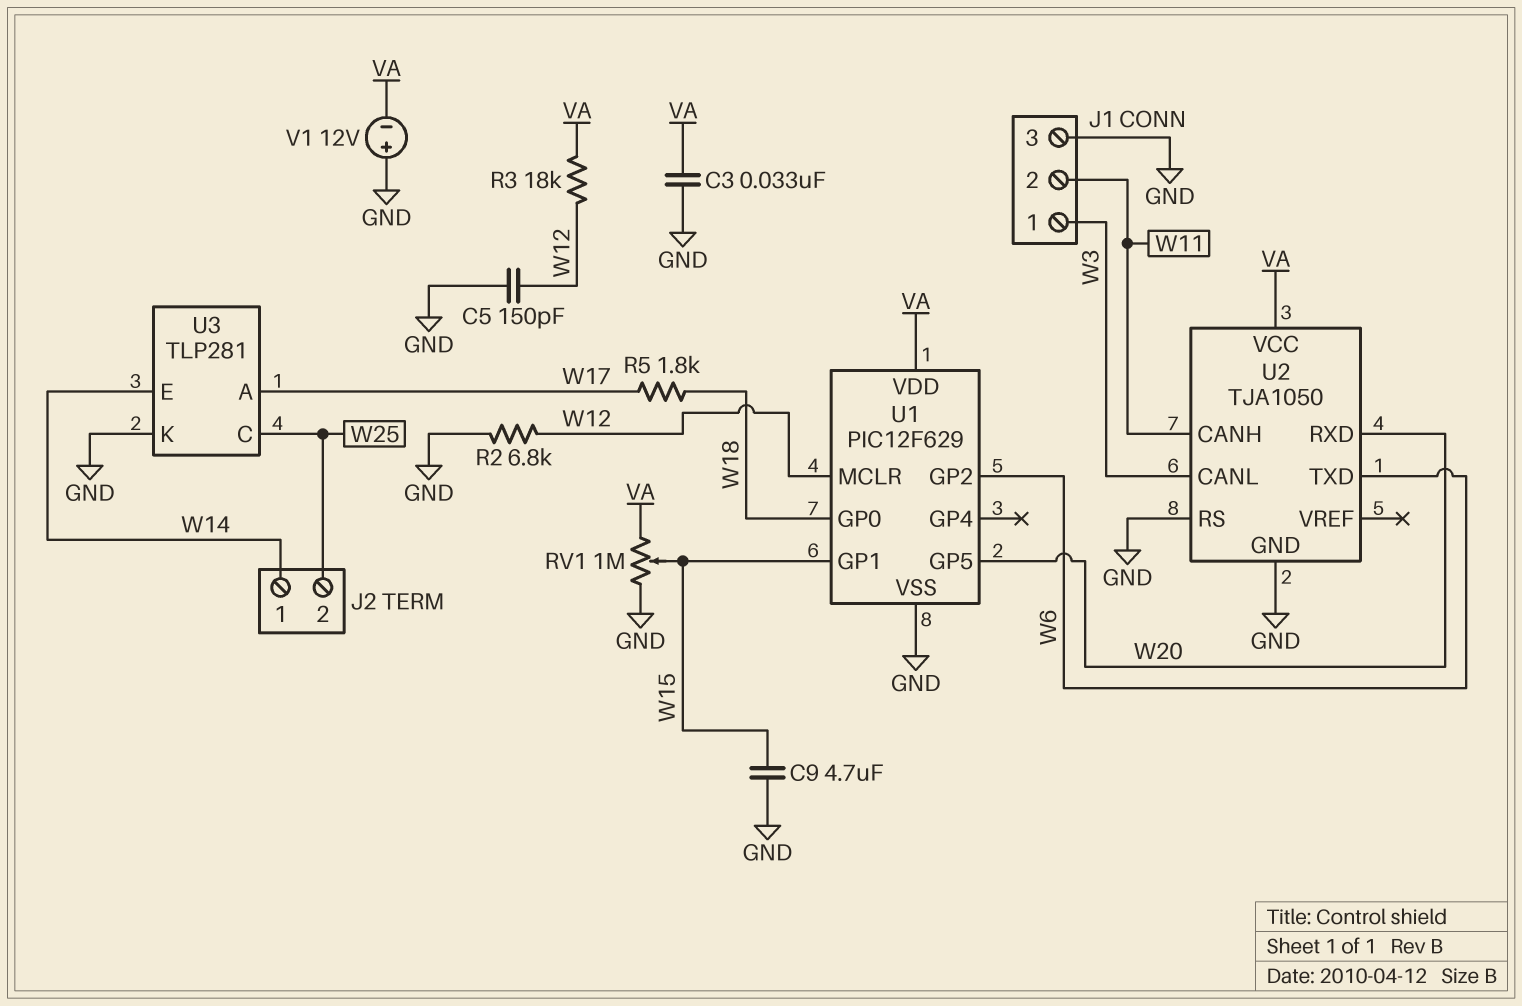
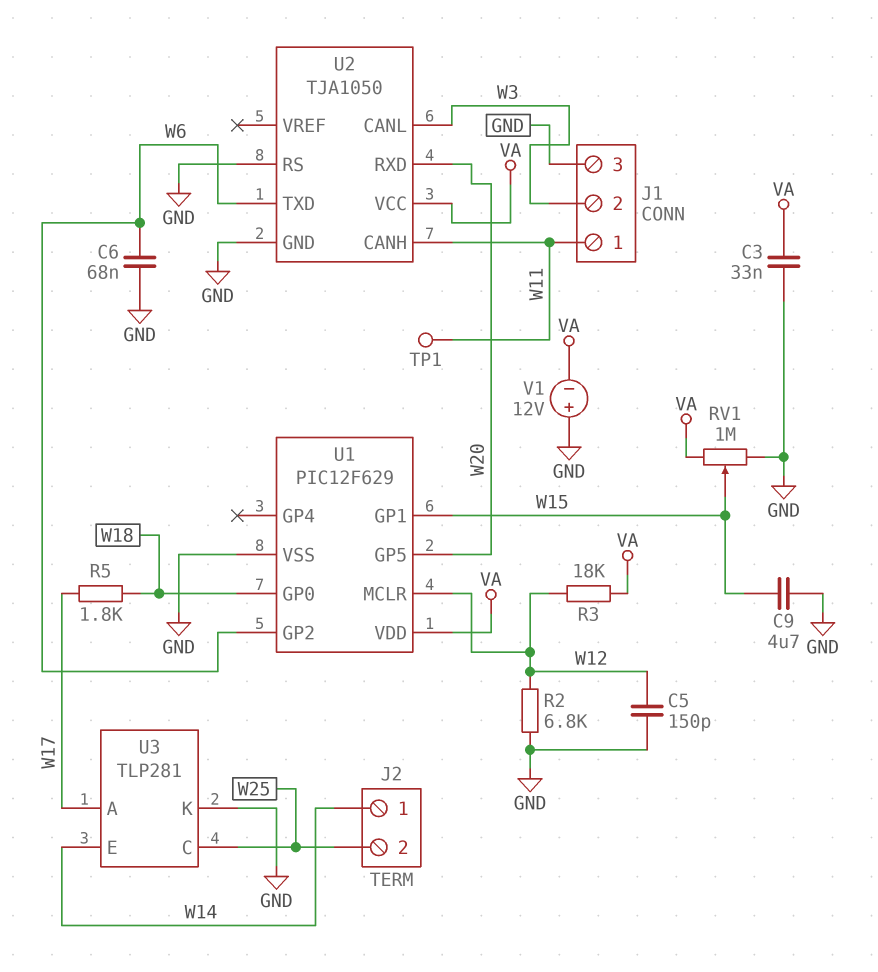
C6: none -> 68nF (GND, W6)
J1 pin 1: W3 -> W11
J1 pin 2: W11 -> W3
TP1: none -> test point (W11)

